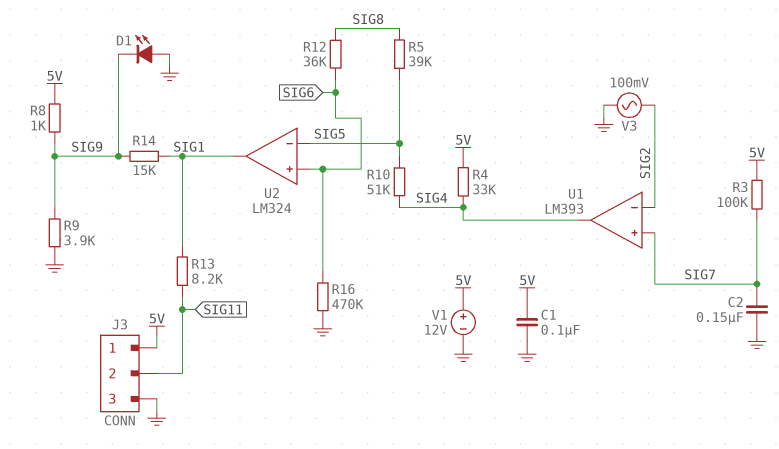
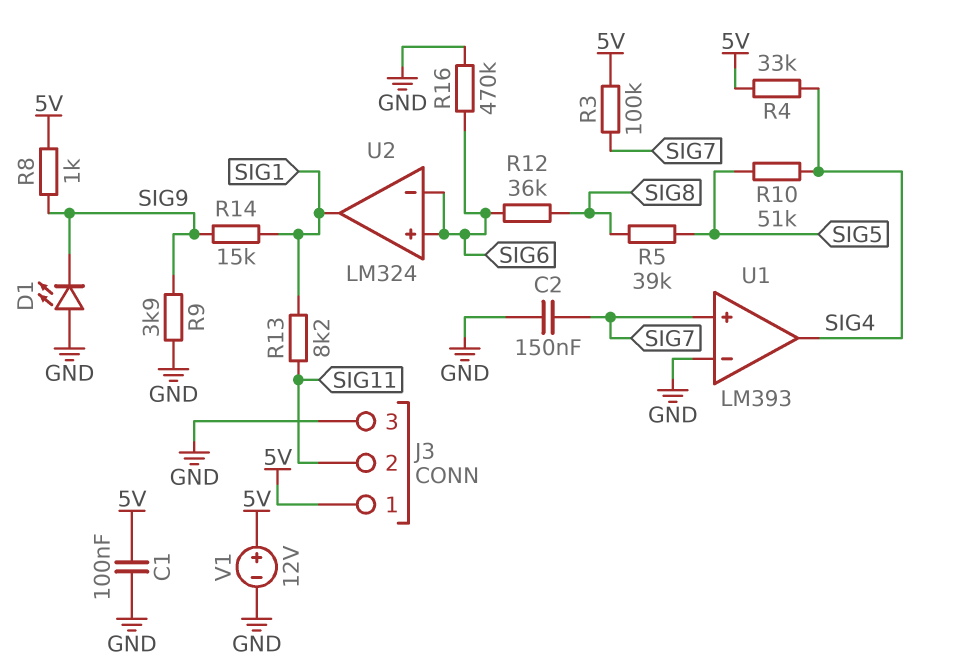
U1 pin in-: SIG2 -> GND
U2 pin in-: SIG5 -> SIG6
V3: AC 100mV (GND, SIG2) -> none

